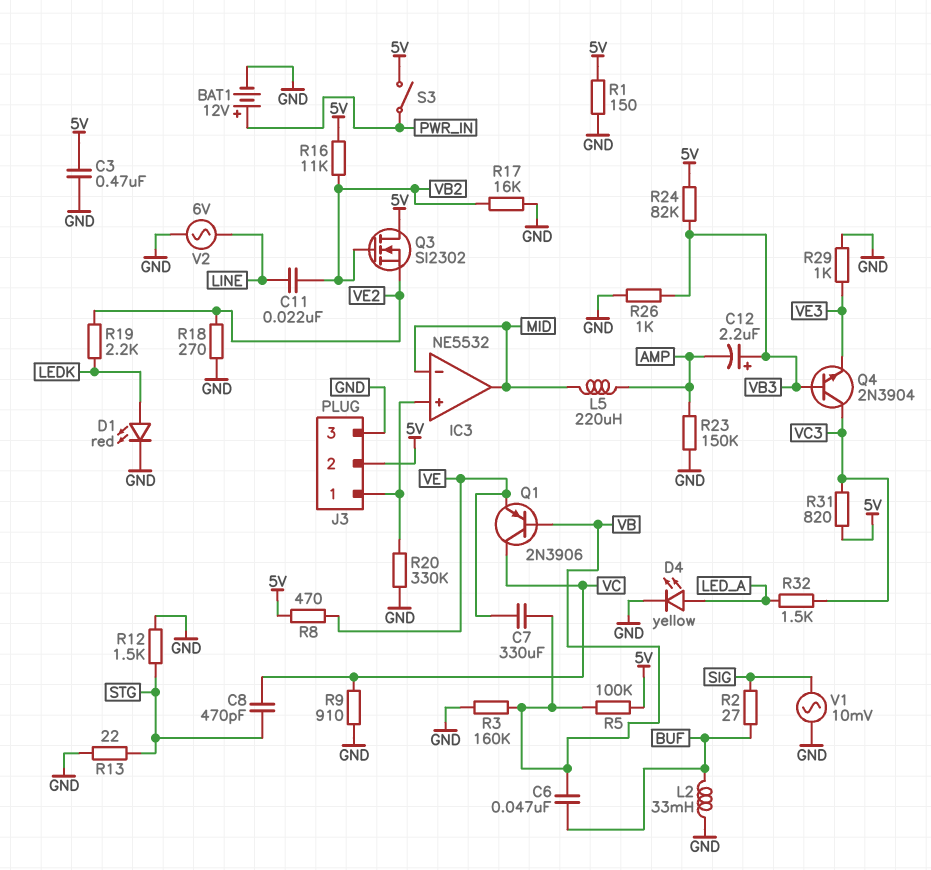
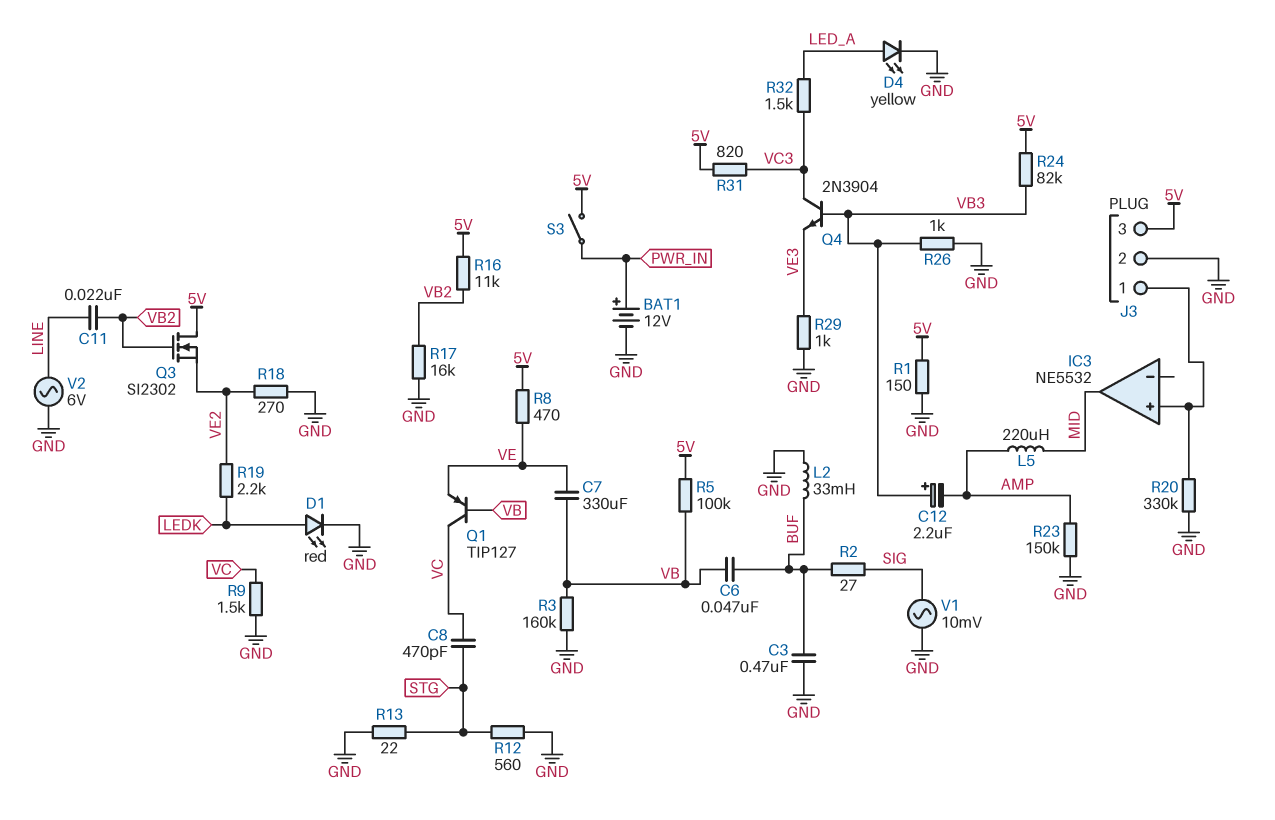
C3: 470nF (5V, GND) -> 470nF (BUF, GND)
IC3 pin in-: MID -> none
J3 pin 2: 5V -> GND
J3 pin 3: GND -> 5V
Q1: PNP 2N3906 (B VB, C VC, E VE) -> PNP TIP127 (B VB, C VC, E VE)
R9: 910 (GND, VC) -> 1.5k (GND, VC)
R12: 1.5k (GND, STG) -> 560 (GND, STG)

